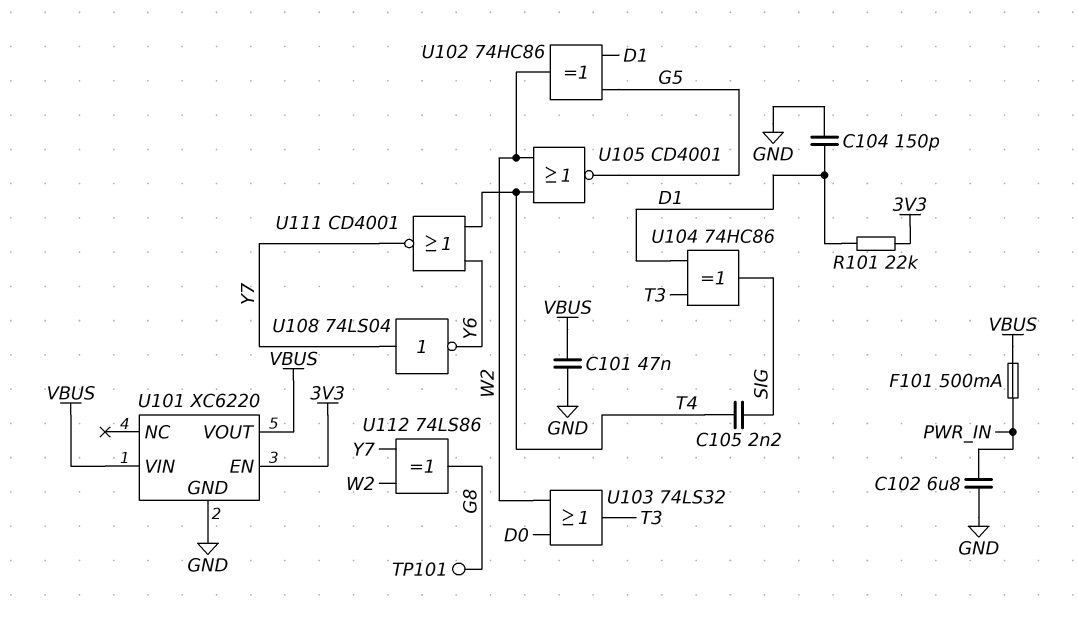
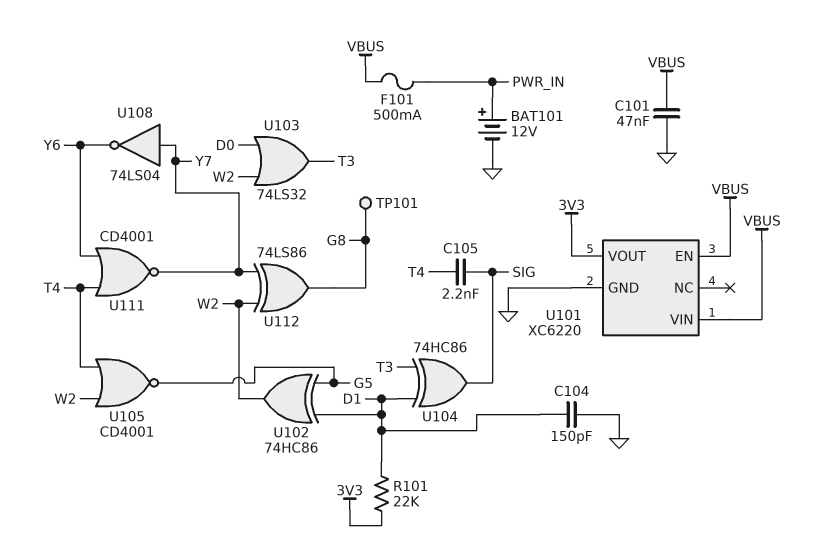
BAT101: none -> 12V (plus PWR_IN, minus GND)
C102: 6.8uF (GND, PWR_IN) -> none
U101 pin EN: 3V3 -> VBUS
U101 pin VOUT: VBUS -> 3V3

